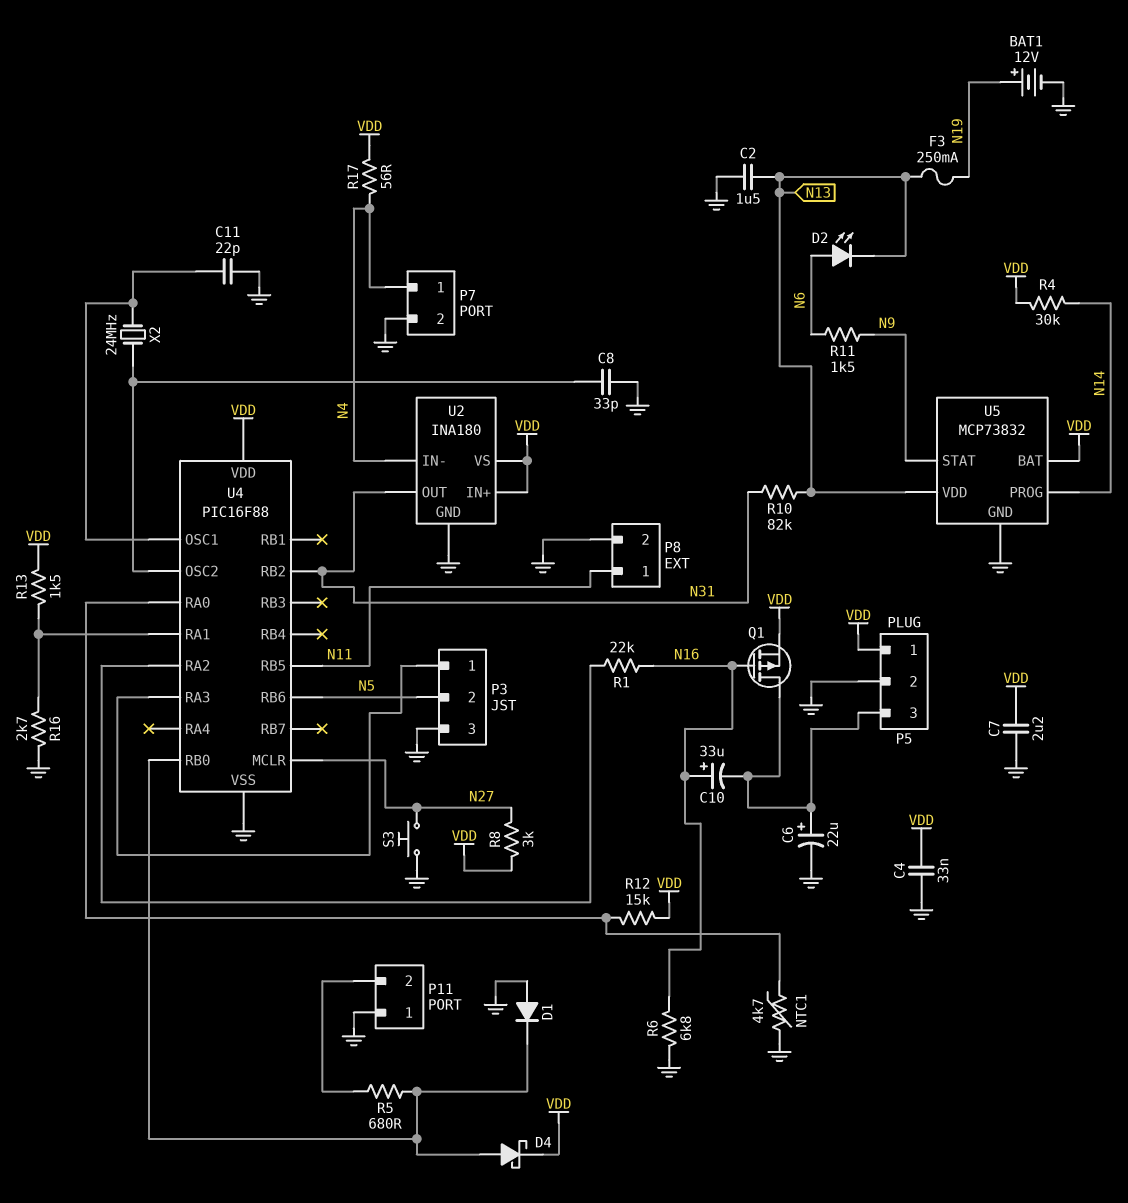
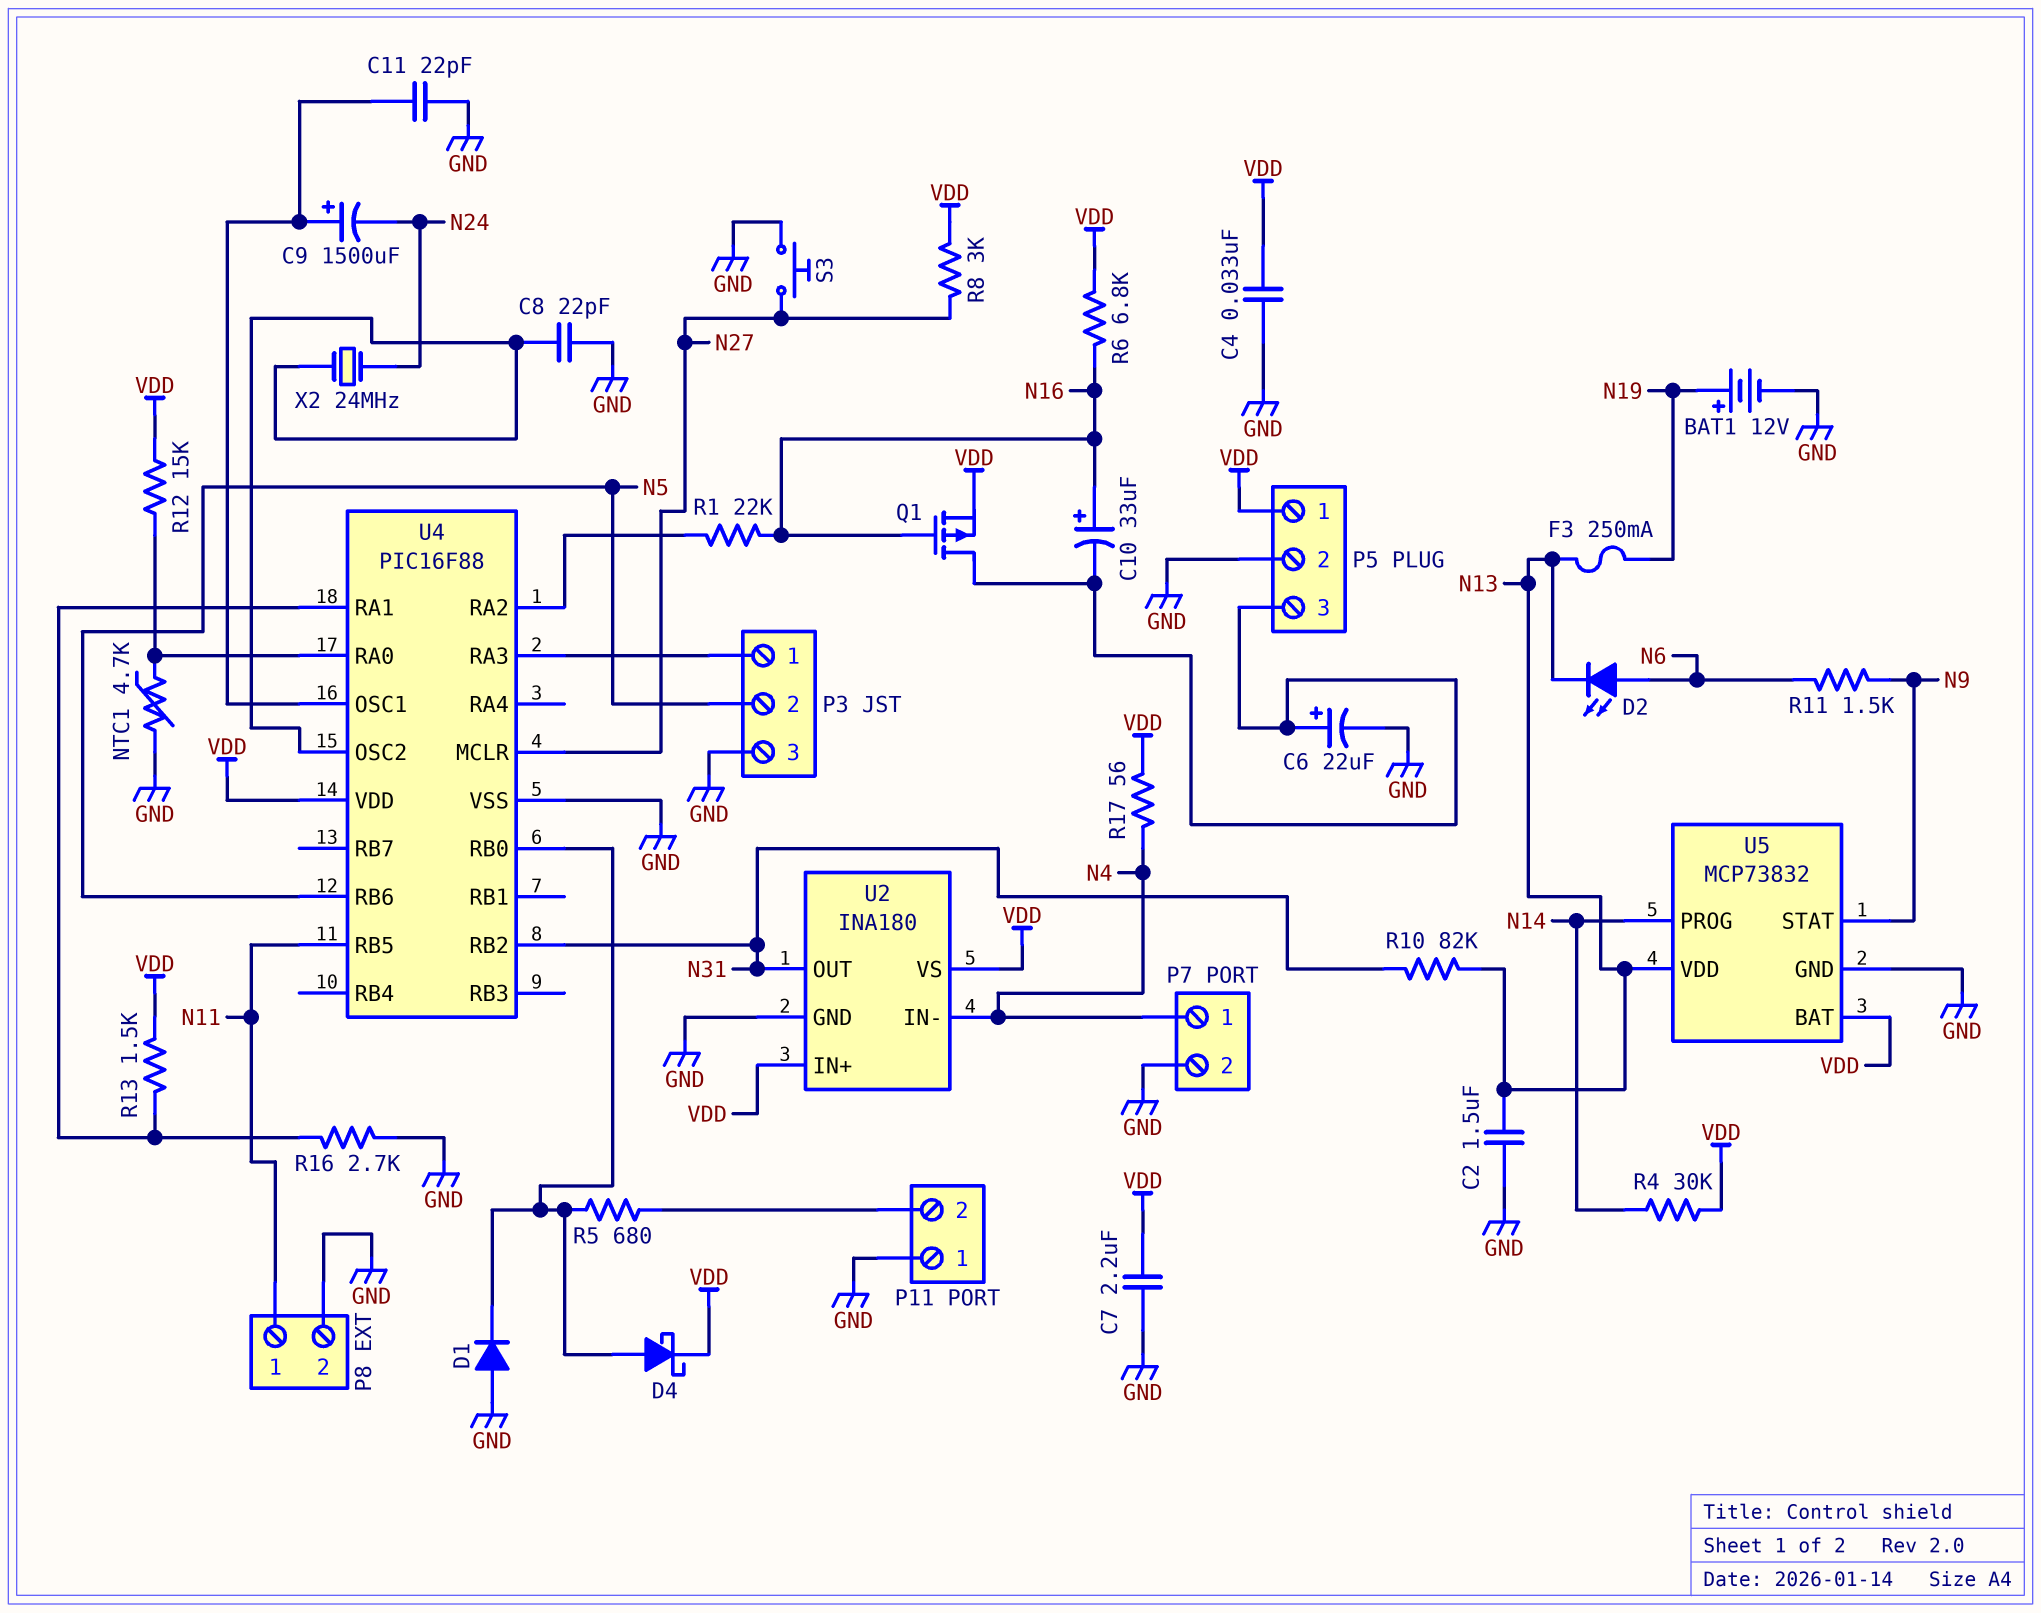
C8: 33pF (GND, U4/OSC2) -> 22pF (GND, U4/OSC2)
C9: none -> 1500uF (plus U4/OSC1, minus N24)
R6: 6.8k (GND, N16) -> 6.8k (N16, VDD)
X2: 24MHz (U4/OSC1, U4/OSC2) -> 24MHz (N24, U4/OSC2)

